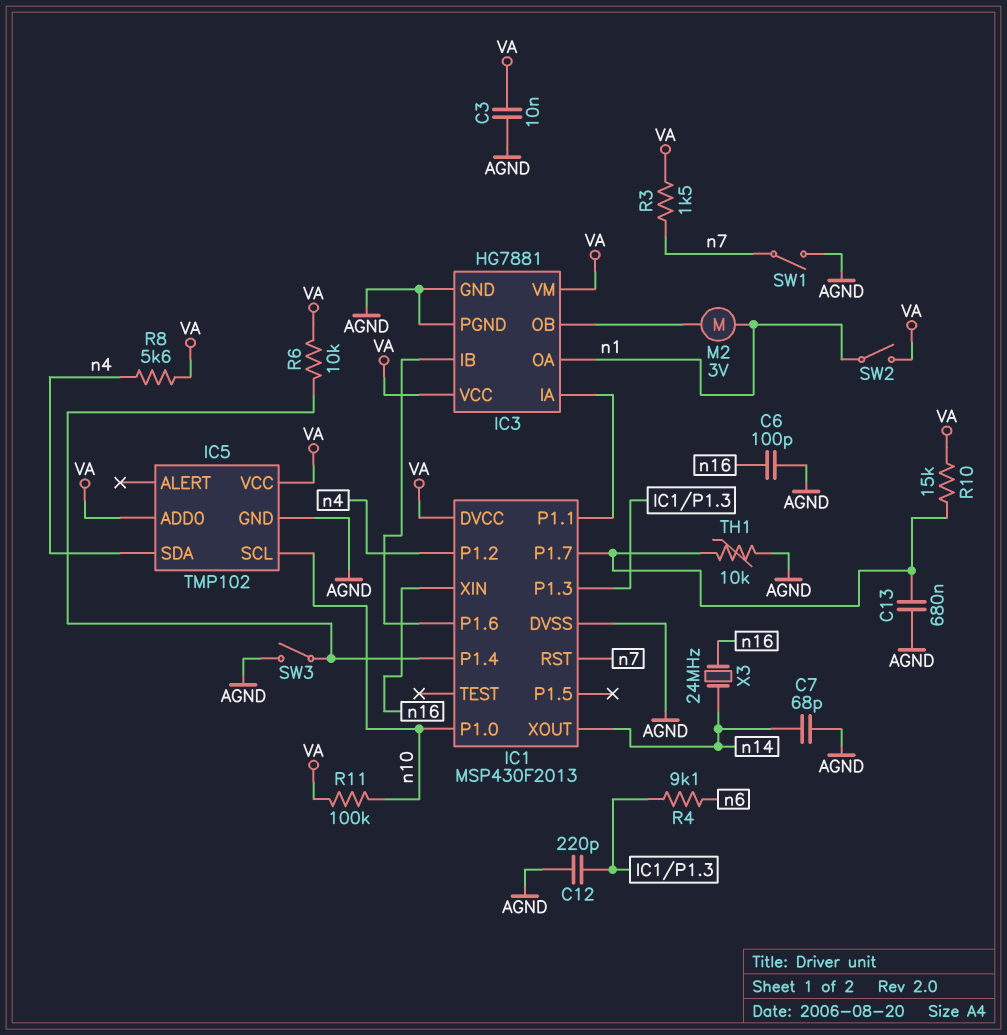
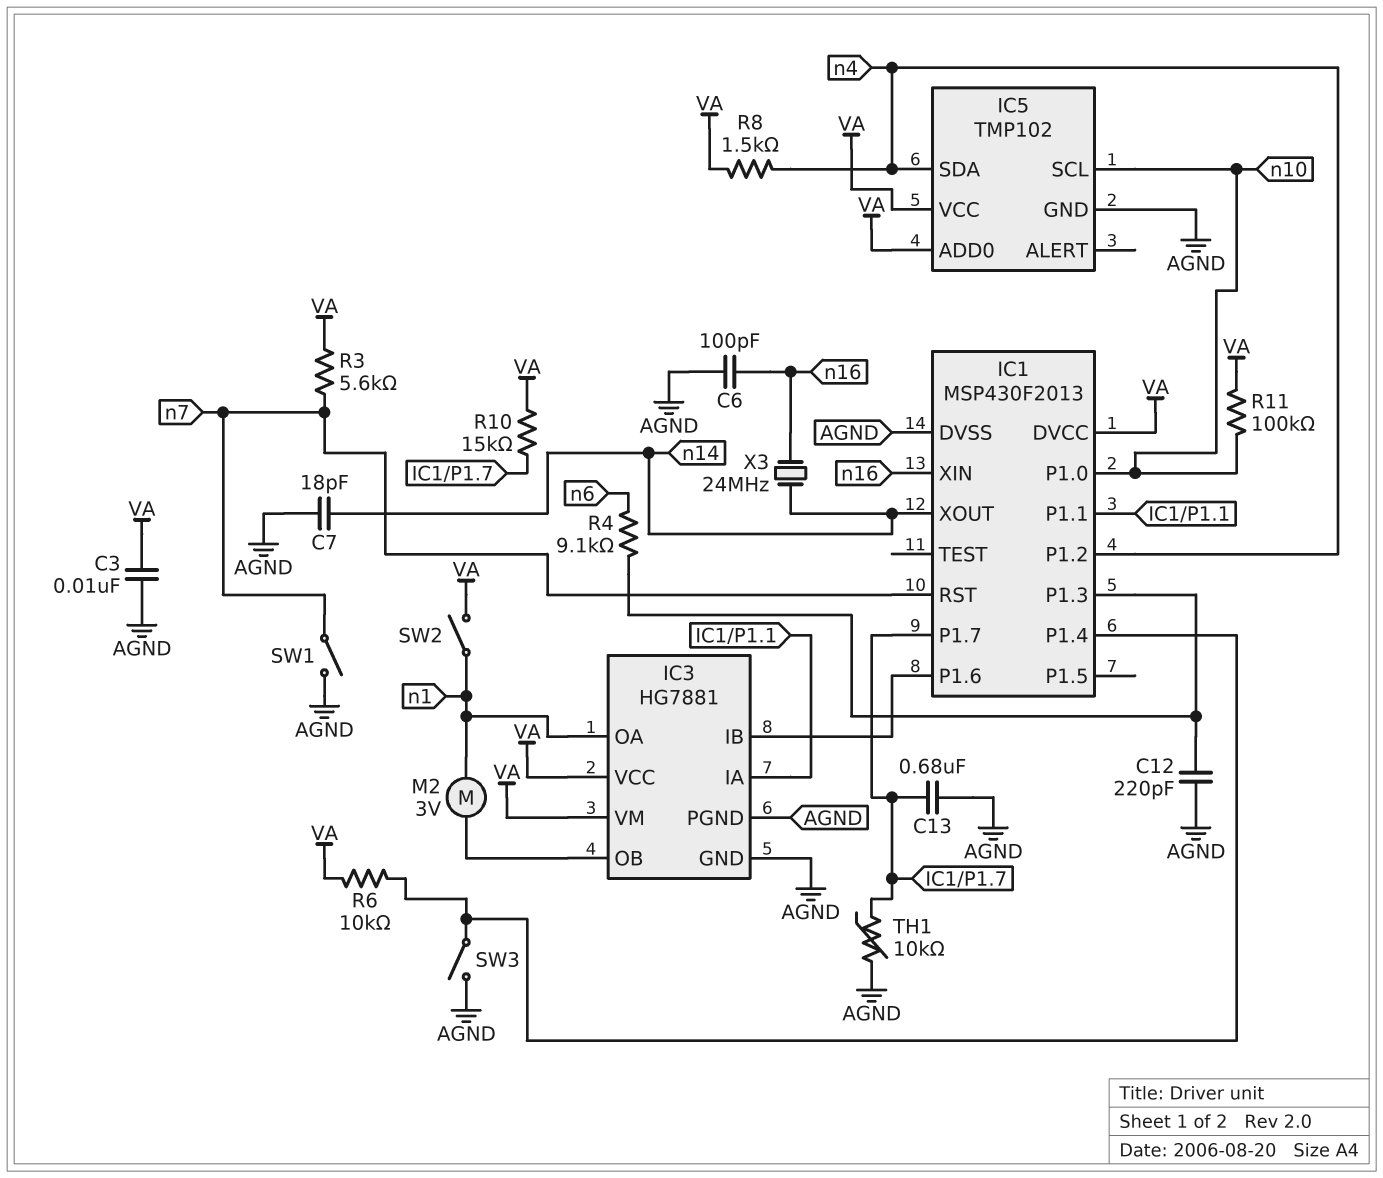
C7: 68pF (AGND, n14) -> 18pF (AGND, n14)
R3: 1.5k (VA, n7) -> 5.6k (VA, n7)
R8: 5.6k (VA, n4) -> 1.5k (VA, n4)

